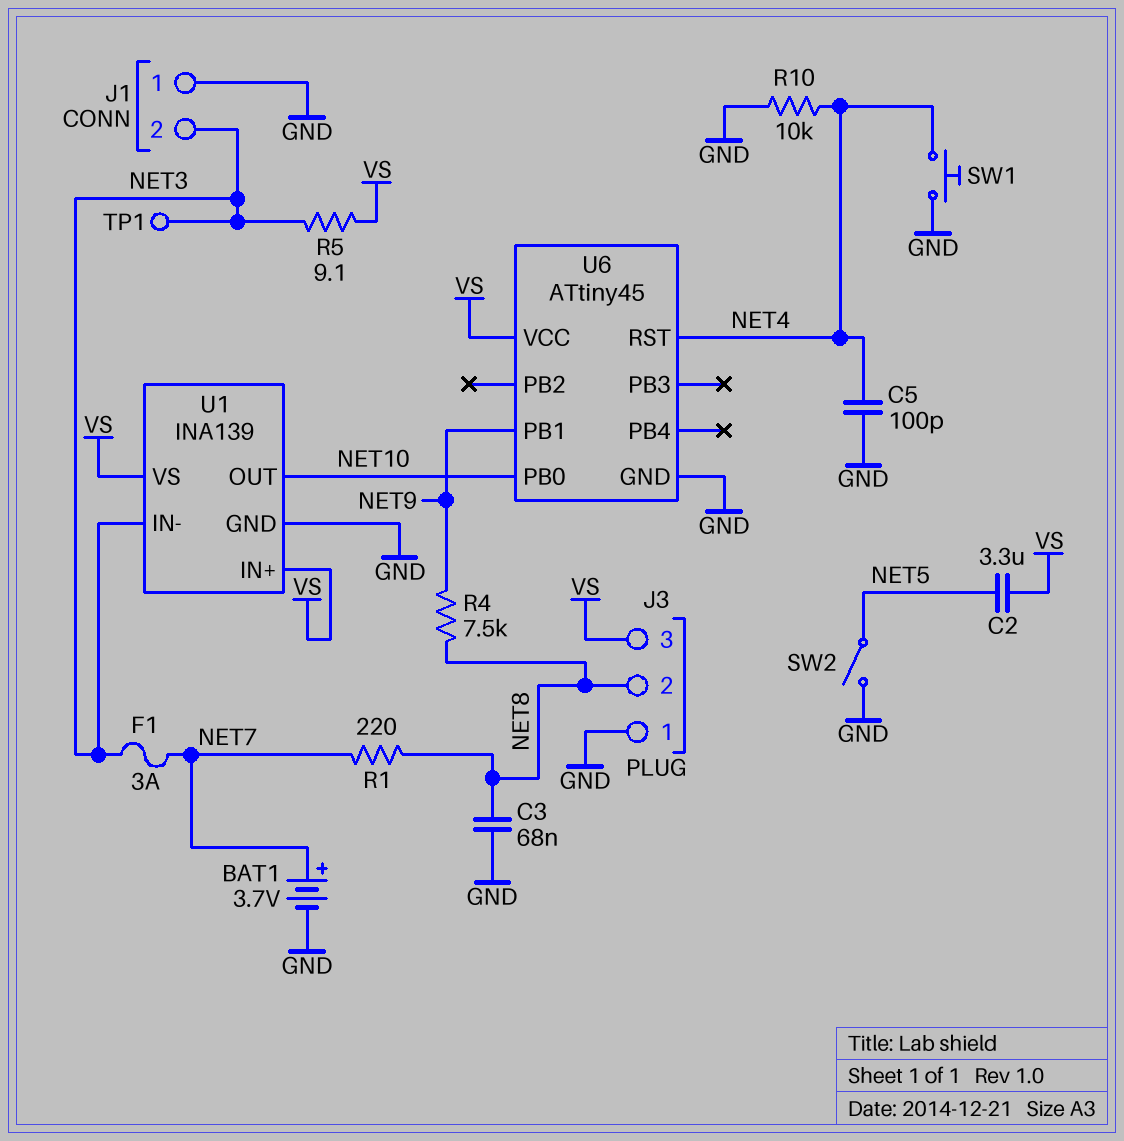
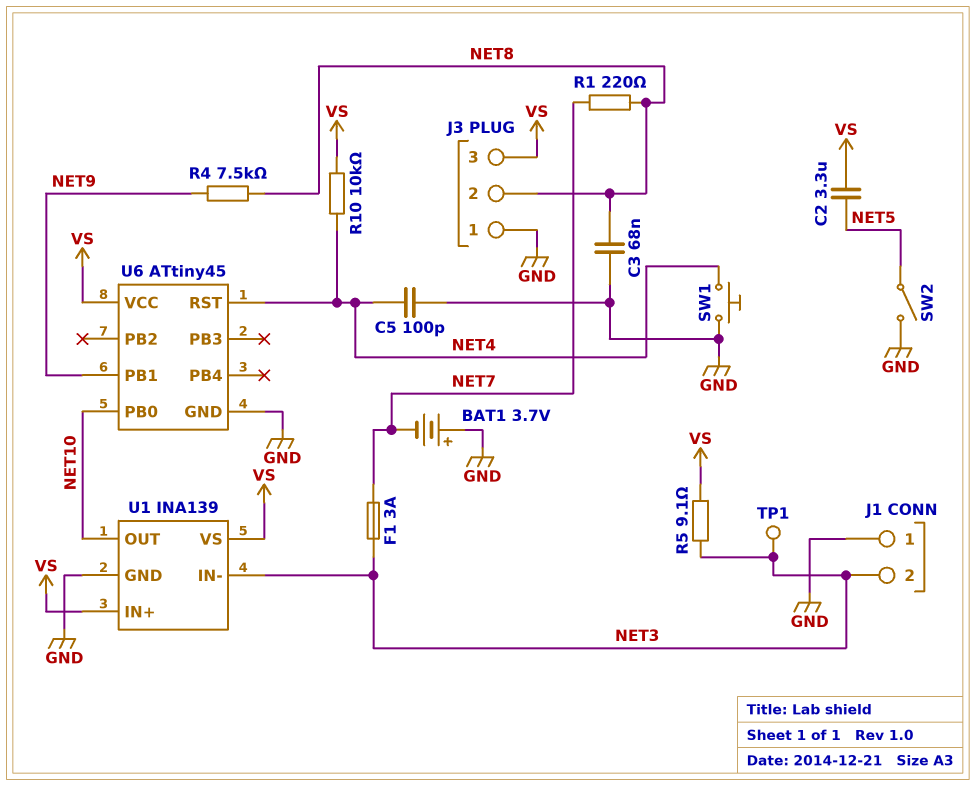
BAT1: 3.7V (plus NET7, minus GND) -> 3.7V (plus GND, minus NET7)
R10: 10k (GND, NET4) -> 10k (NET4, VS)

